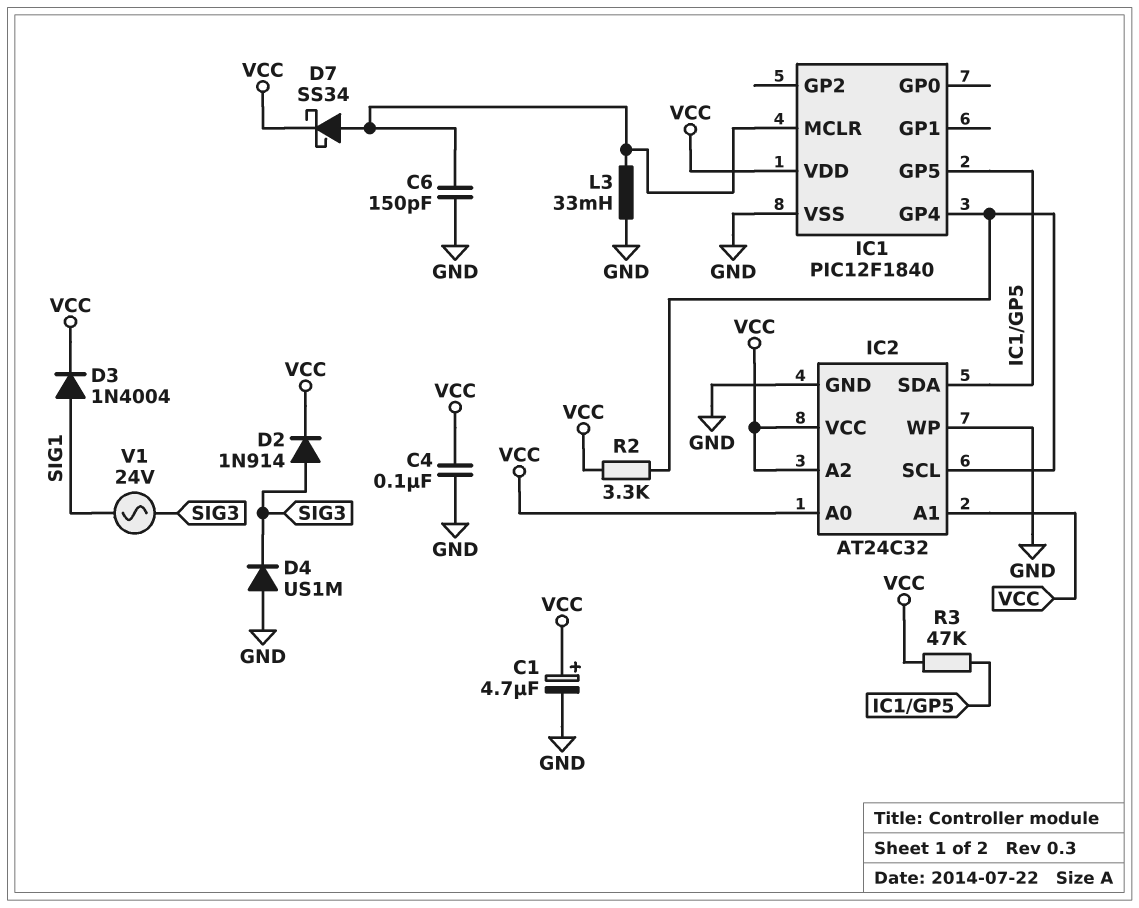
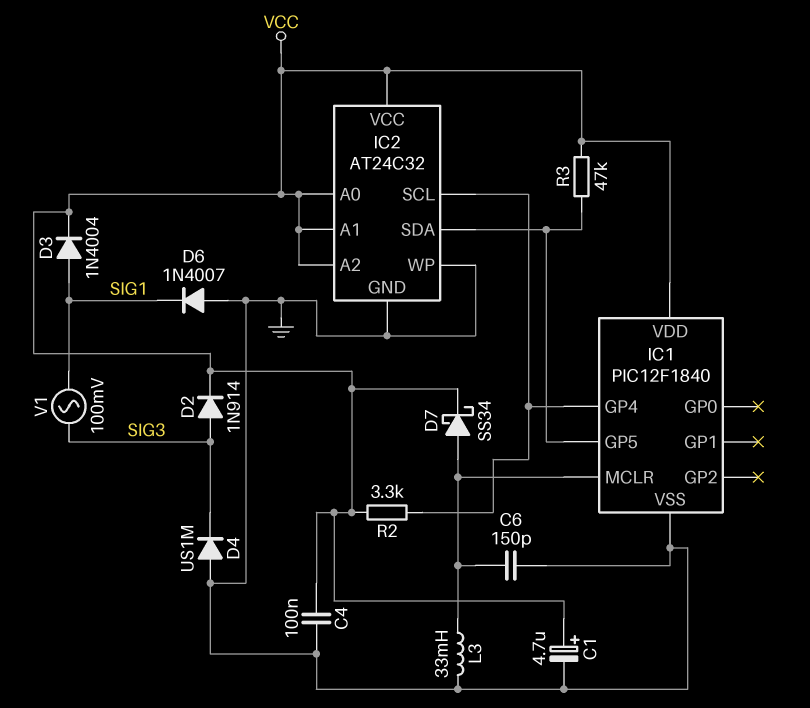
D6: none -> diode 1N4007 (A GND, K SIG1)
V1: AC 24V (SIG1, SIG3) -> AC 100mV (SIG1, SIG3)

